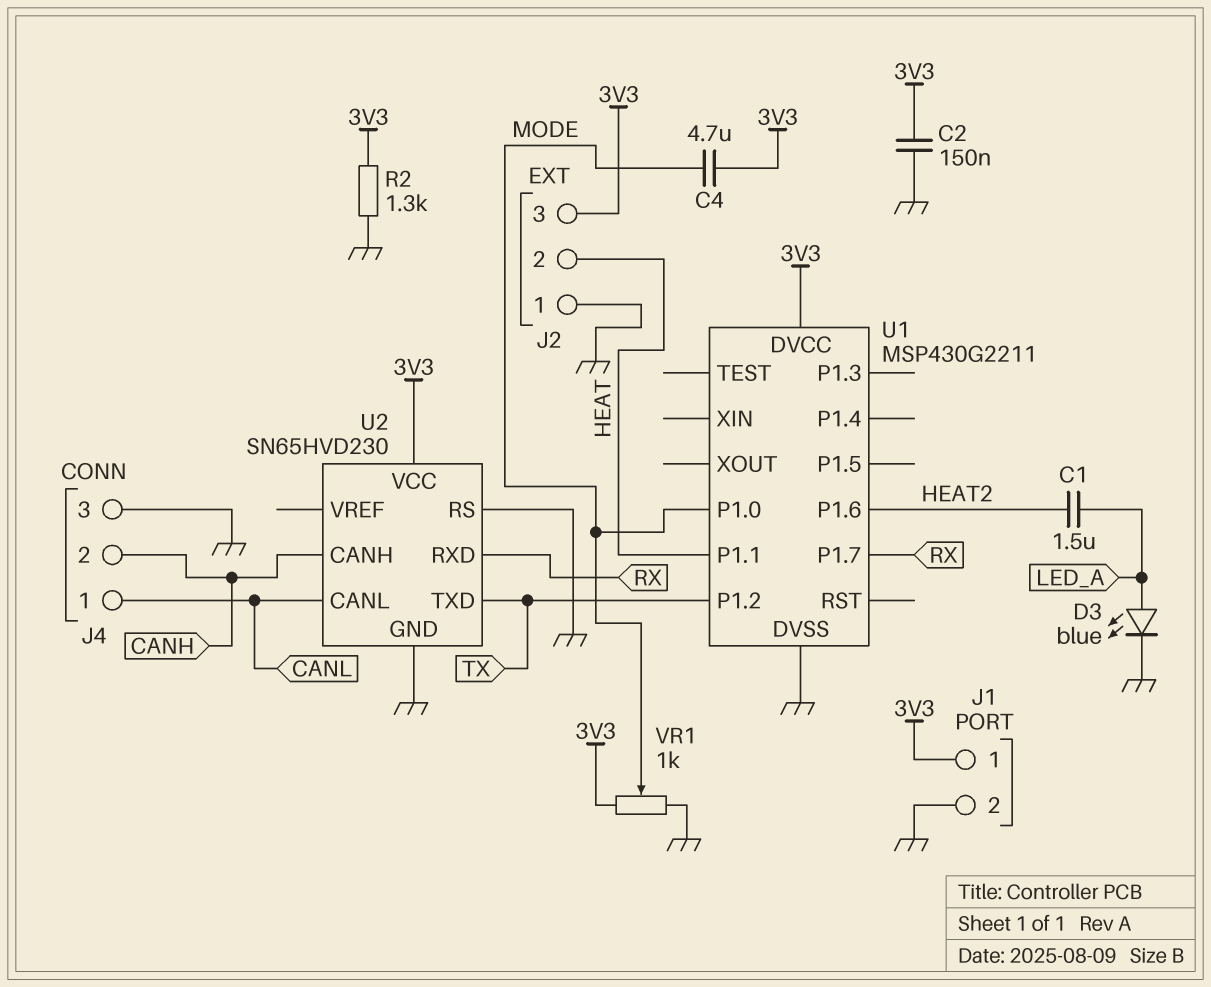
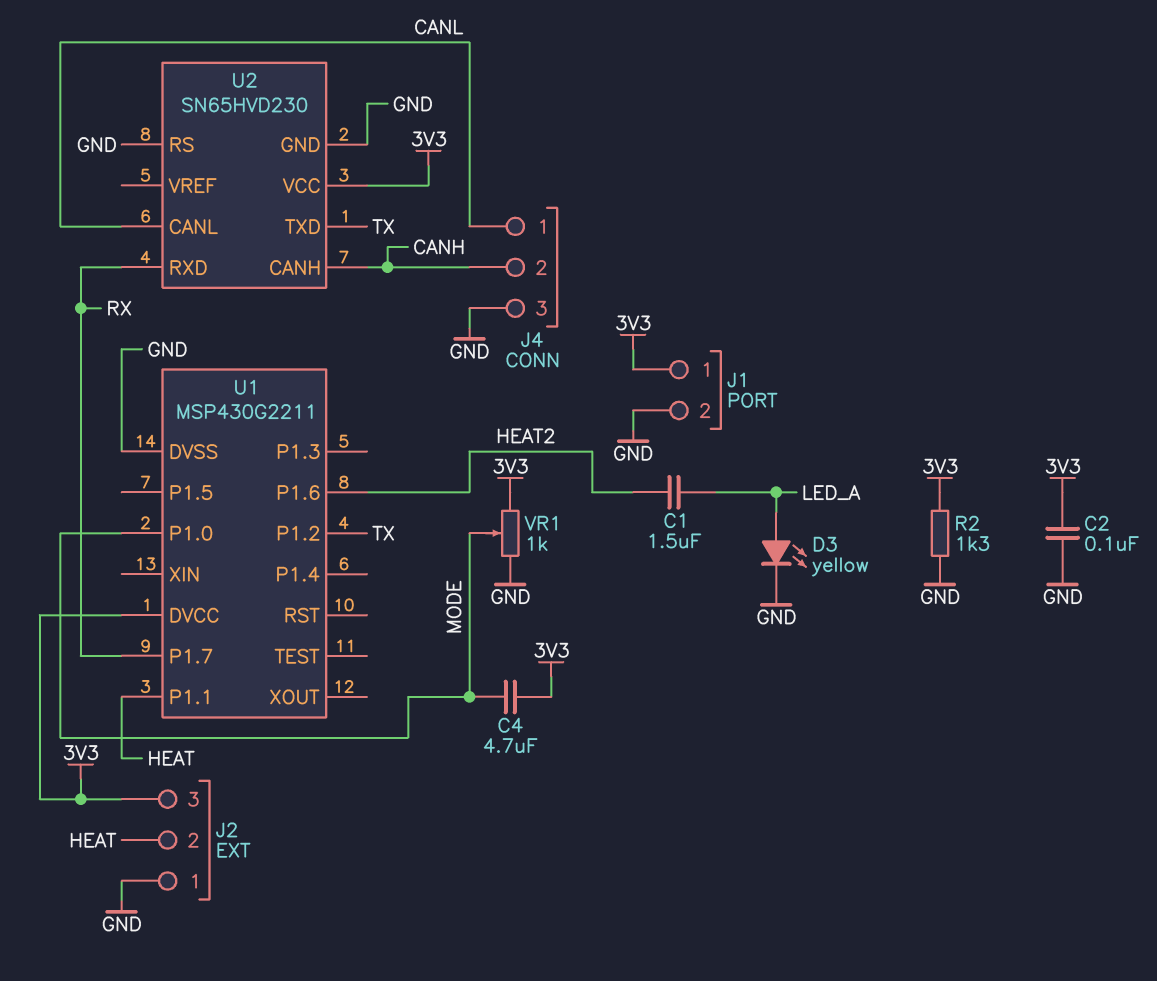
C2: 150nF (3V3, GND) -> 100nF (3V3, GND)
D3: LED blue (A LED_A, K GND) -> LED yellow (A LED_A, K GND)

